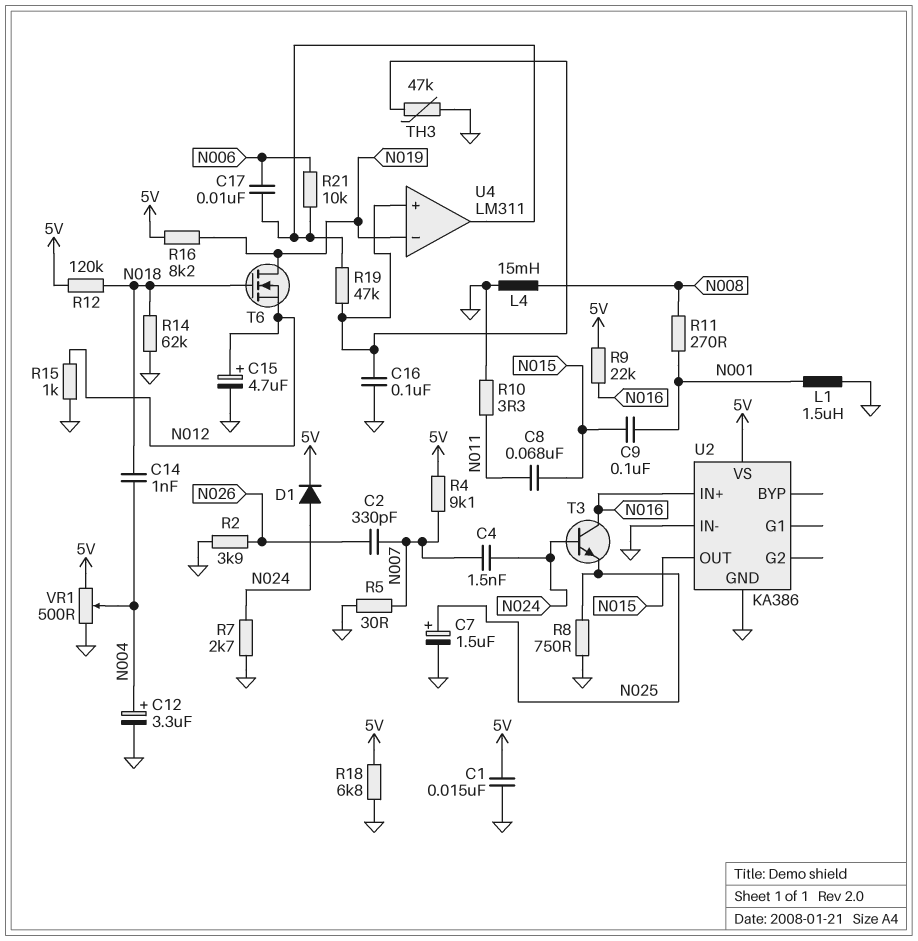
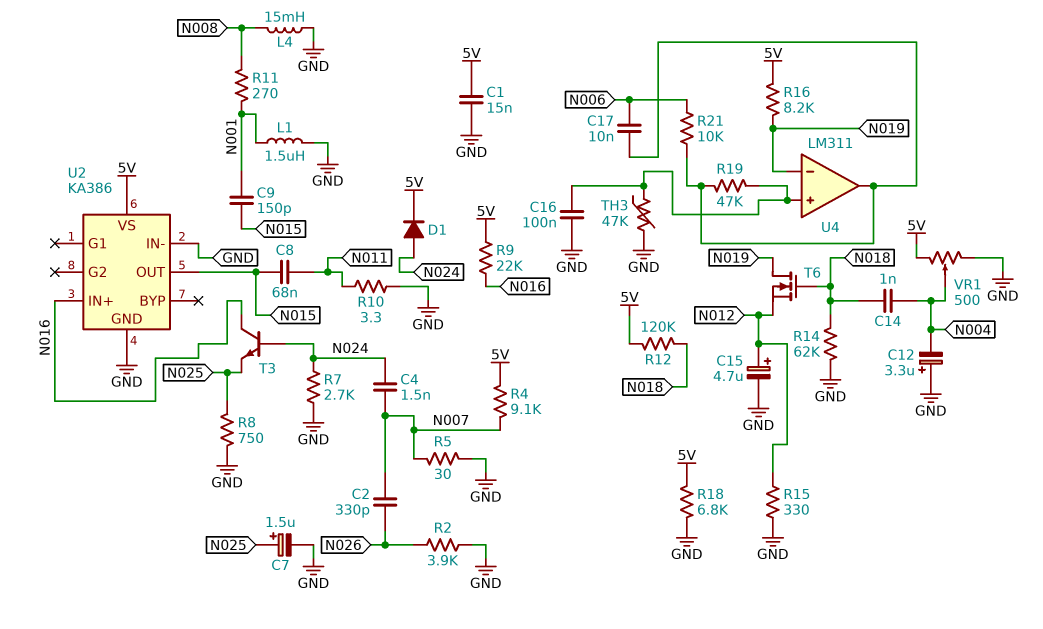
C9: 100nF (N001, N015) -> 150pF (N001, N015)
C12: 3.3uF (plus N004, minus GND) -> 3.3uF (plus GND, minus N004)
R15: 1k (GND, N012) -> 330 (GND, N012)

